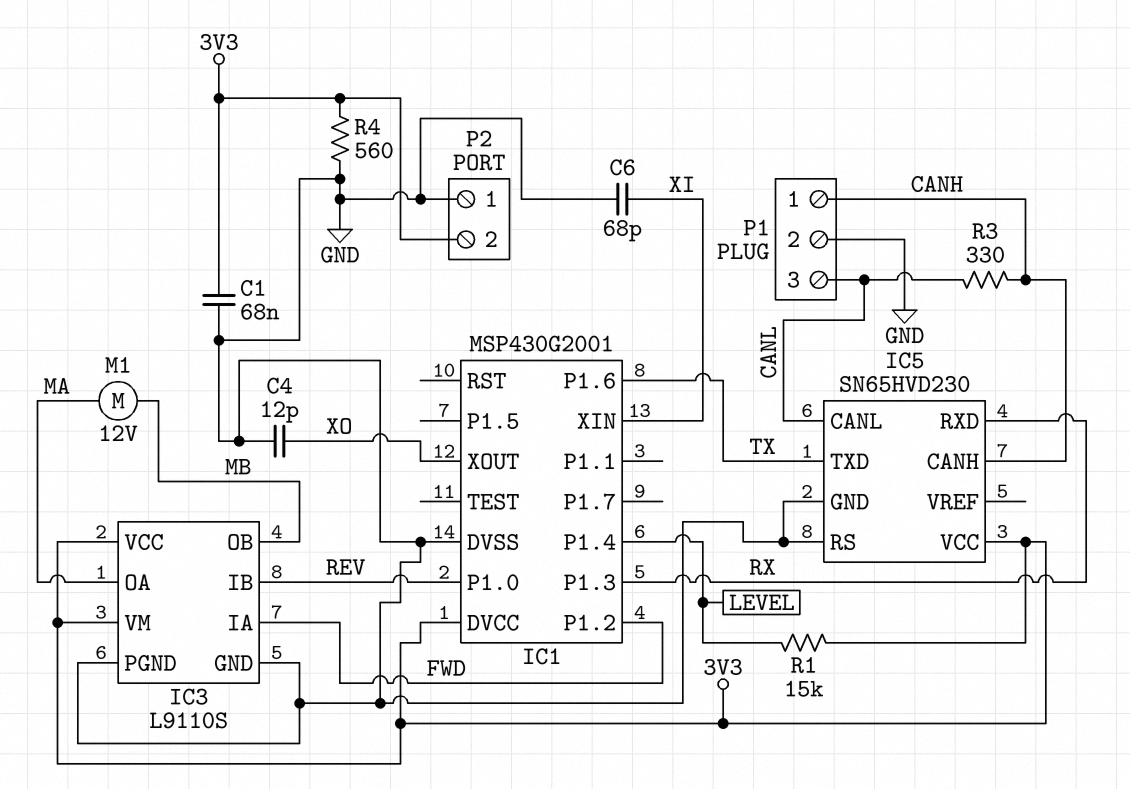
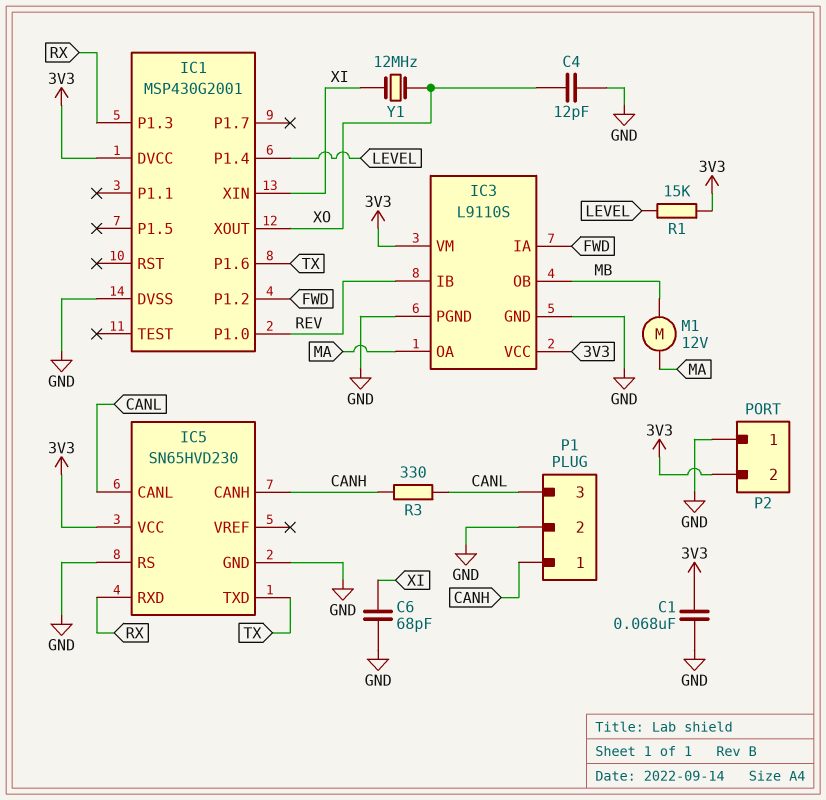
R4: 560 (3V3, GND) -> none
Y1: none -> 12MHz (XI, XO)

